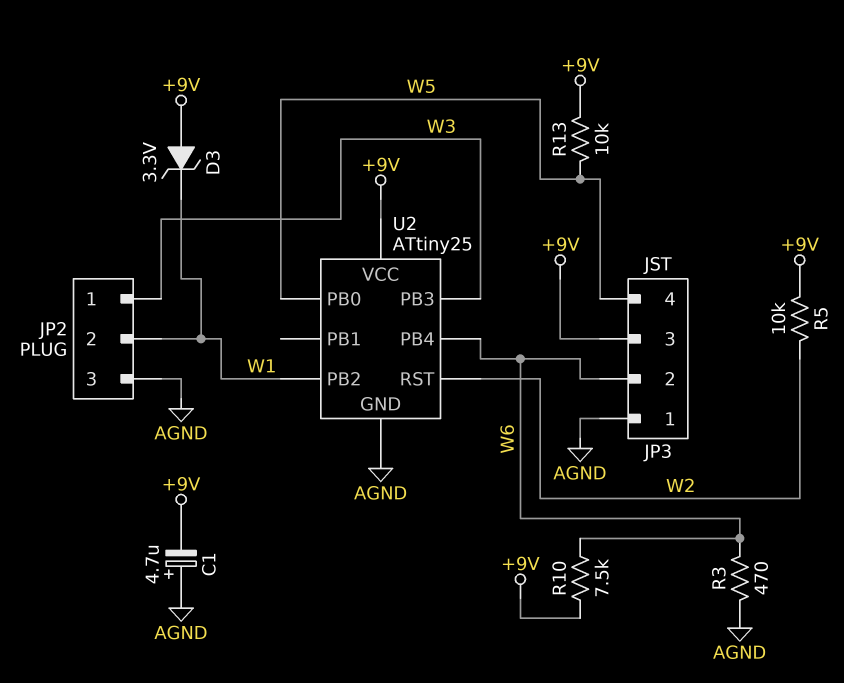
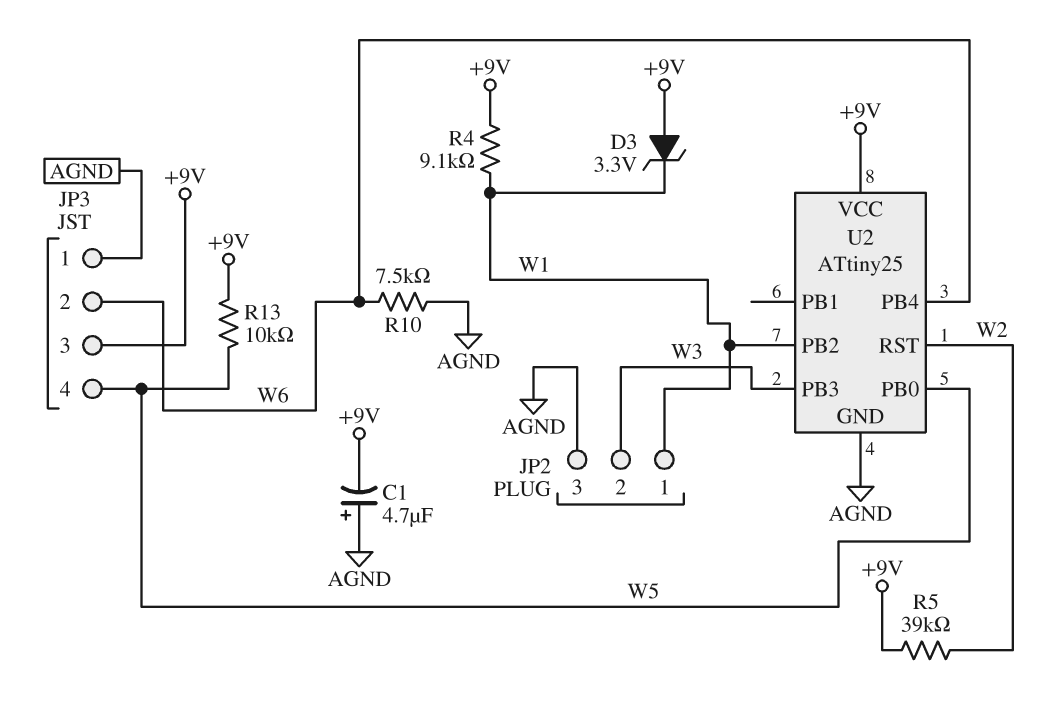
JP2 pin 1: W3 -> W1
JP2 pin 2: W1 -> W3
R3: 470 (AGND, W6) -> none
R4: none -> 9.1k (+9V, W1)
R5: 10k (+9V, W2) -> 39k (+9V, W2)
R10: 7.5k (+9V, W6) -> 7.5k (AGND, W6)

